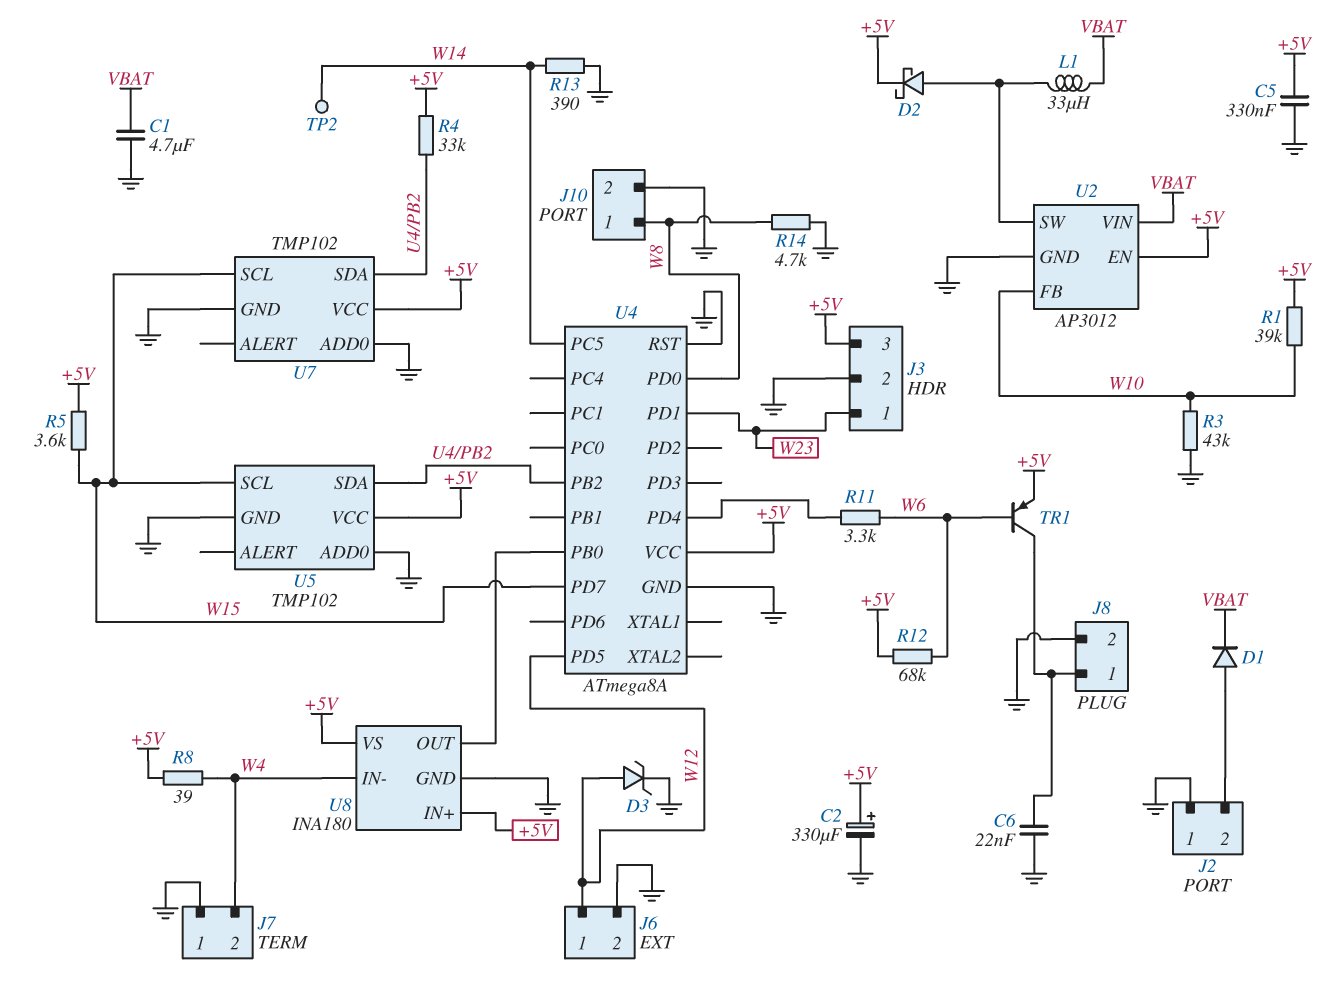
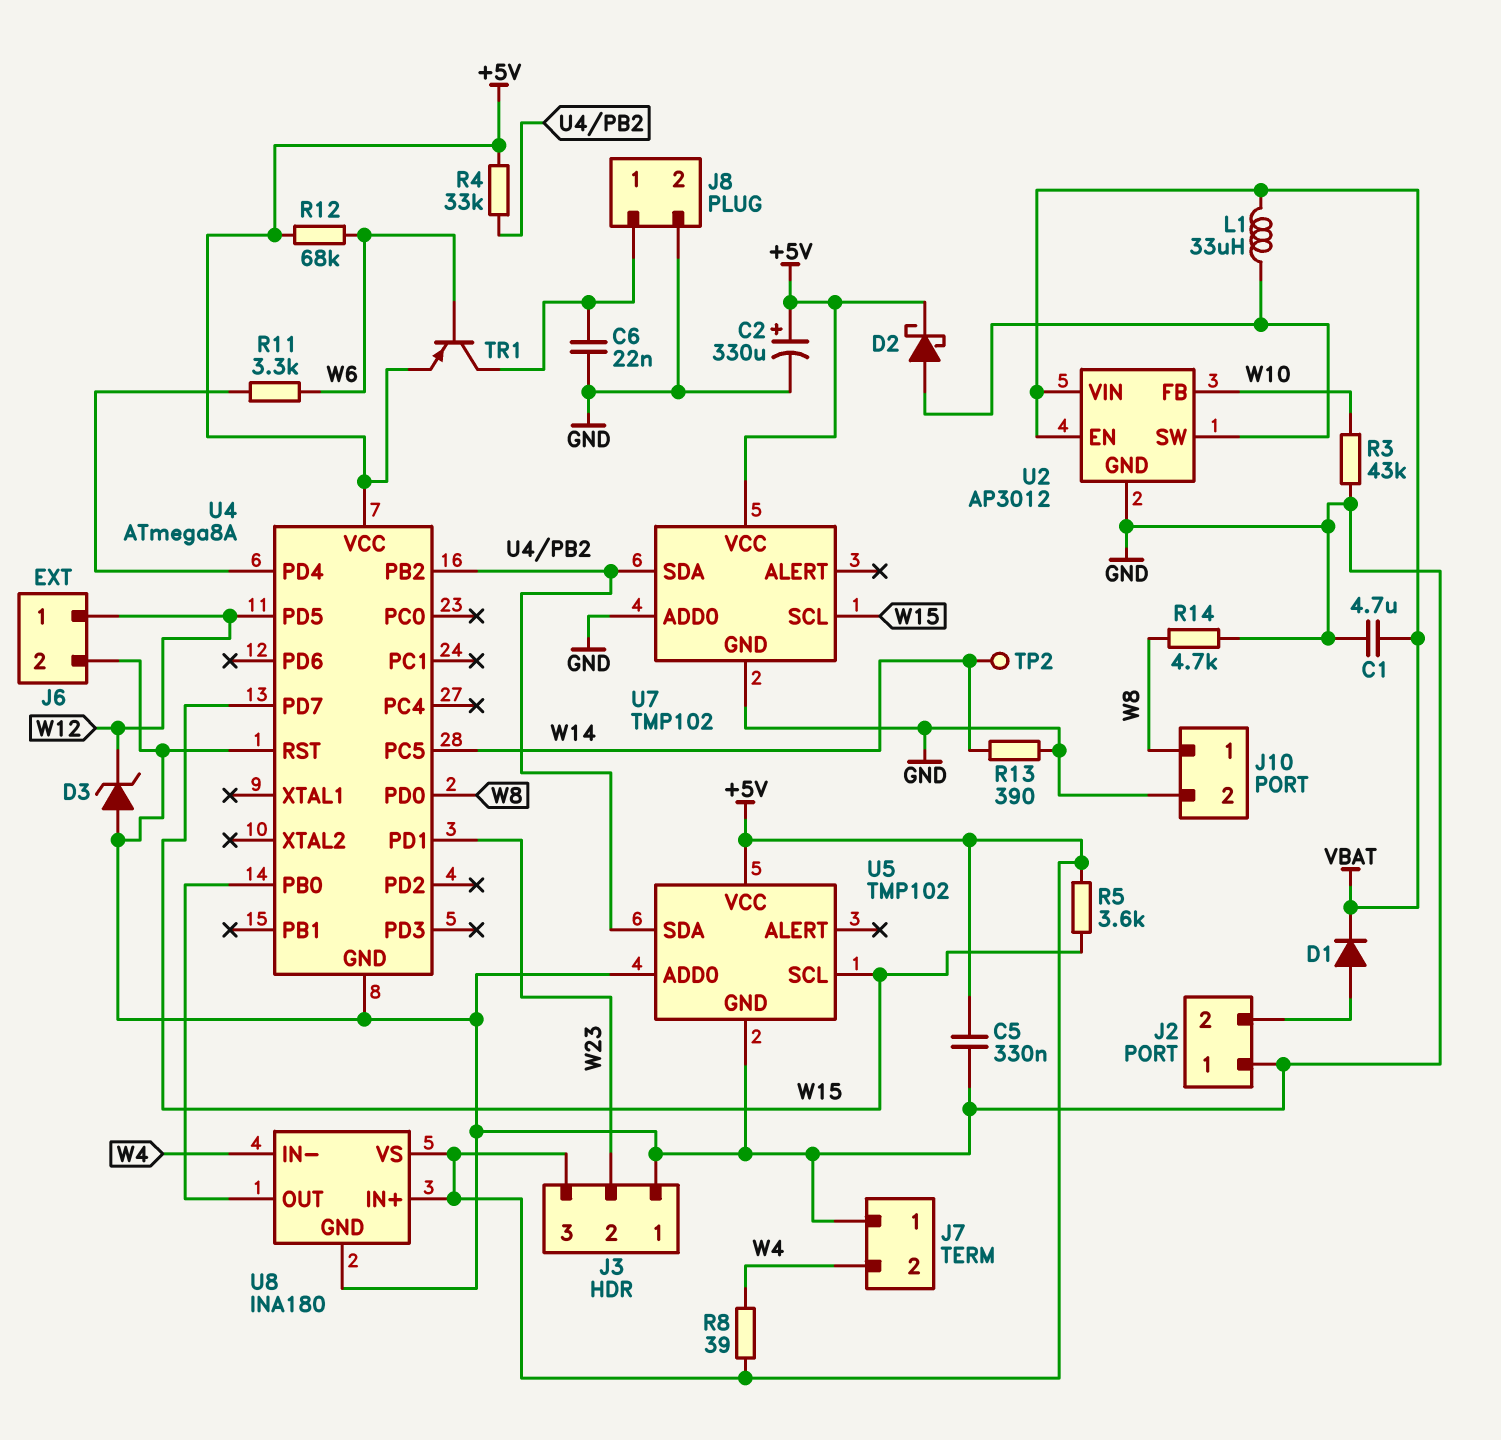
D3: zener (A W12, K GND) -> zener (A GND, K W12)
J3 pin 1: W23 -> GND
J3 pin 2: GND -> W23
R1: 39k (+5V, W10) -> none
U2 pin EN: +5V -> VBAT

